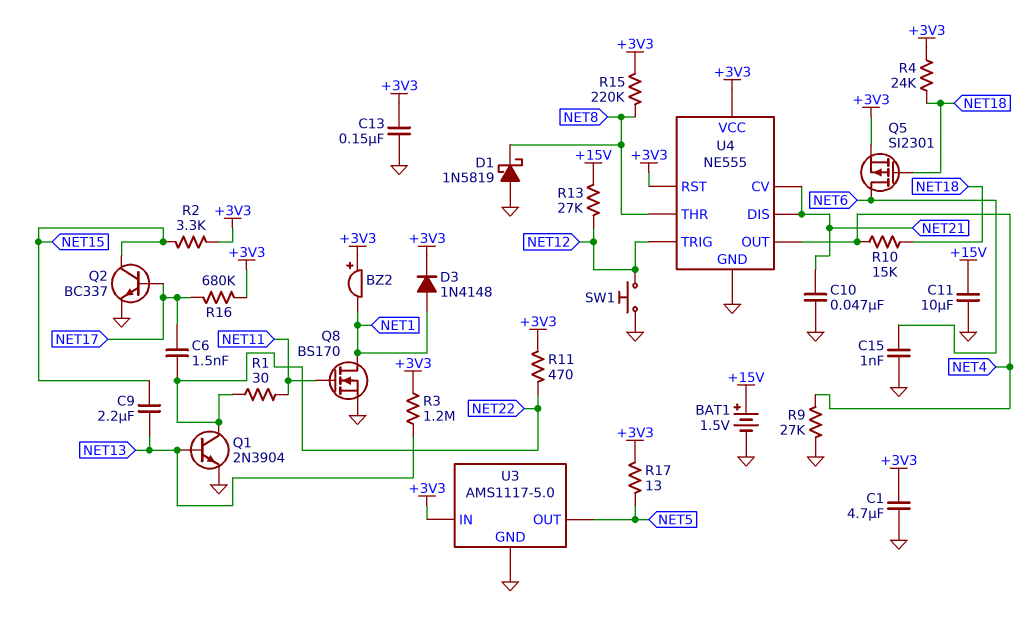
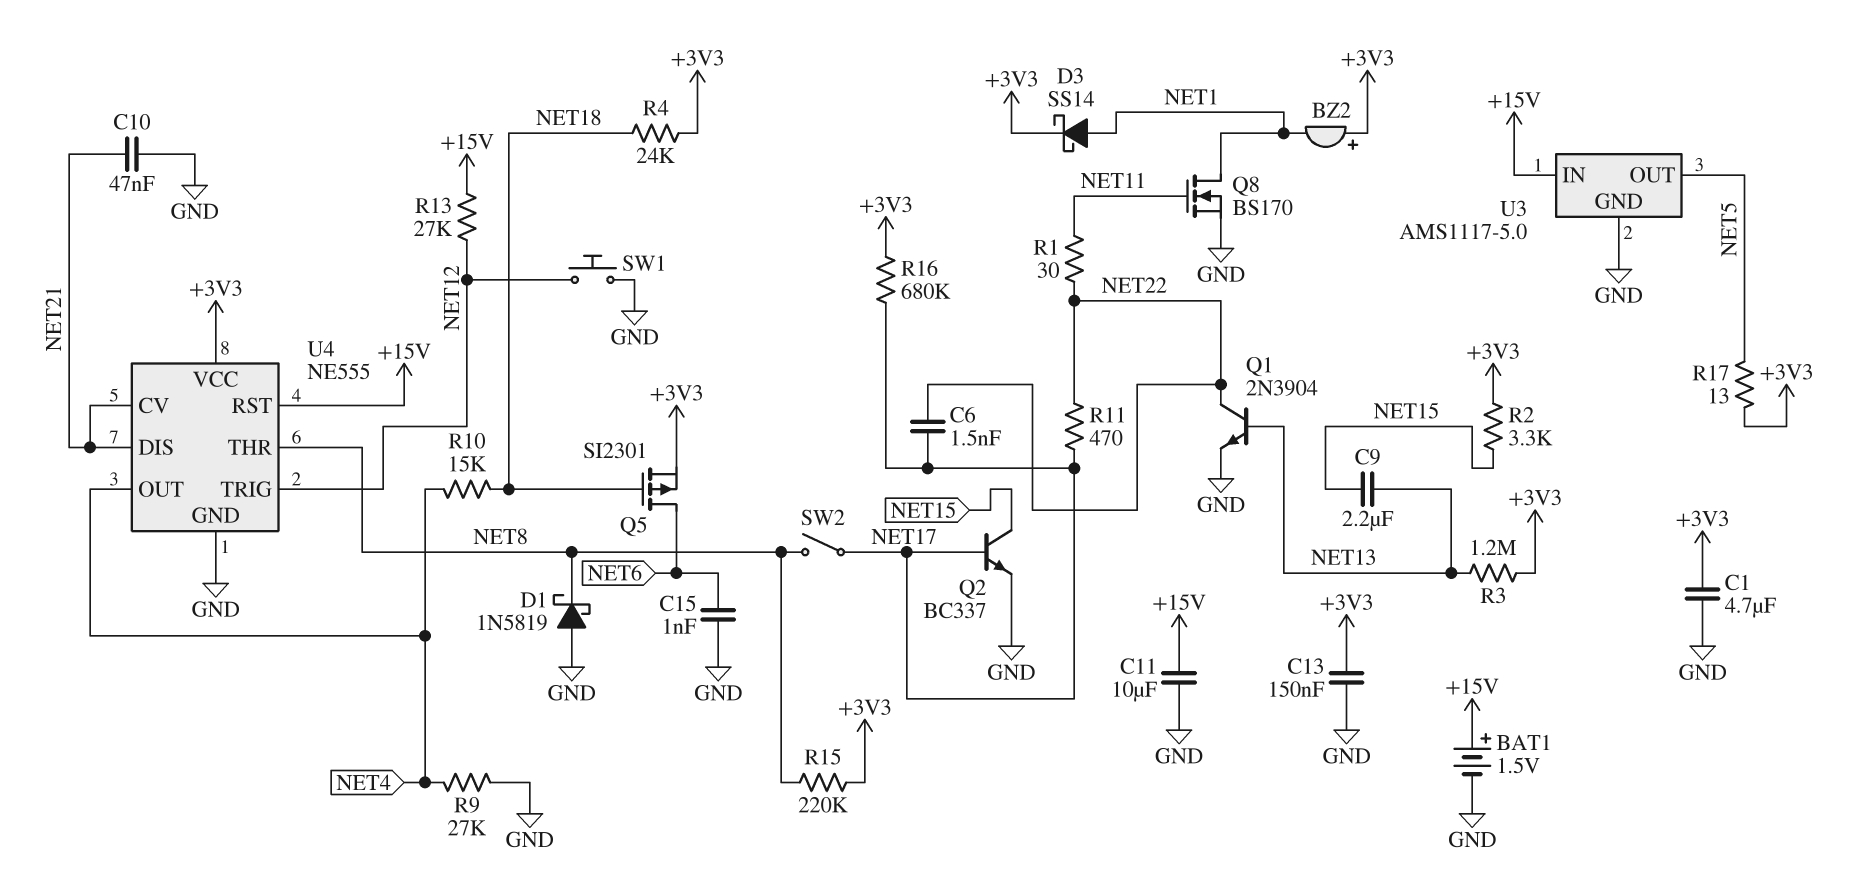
D3: diode 1N4148 (A NET1, K +3V3) -> schottky SS14 (A NET1, K +3V3)
R11: 470 (+3V3, NET22) -> 470 (NET17, NET22)
SW2: none -> switch (NET8, NET17)
U3 pin IN: +3V3 -> +15V
U4 pin RST: +3V3 -> +15V

